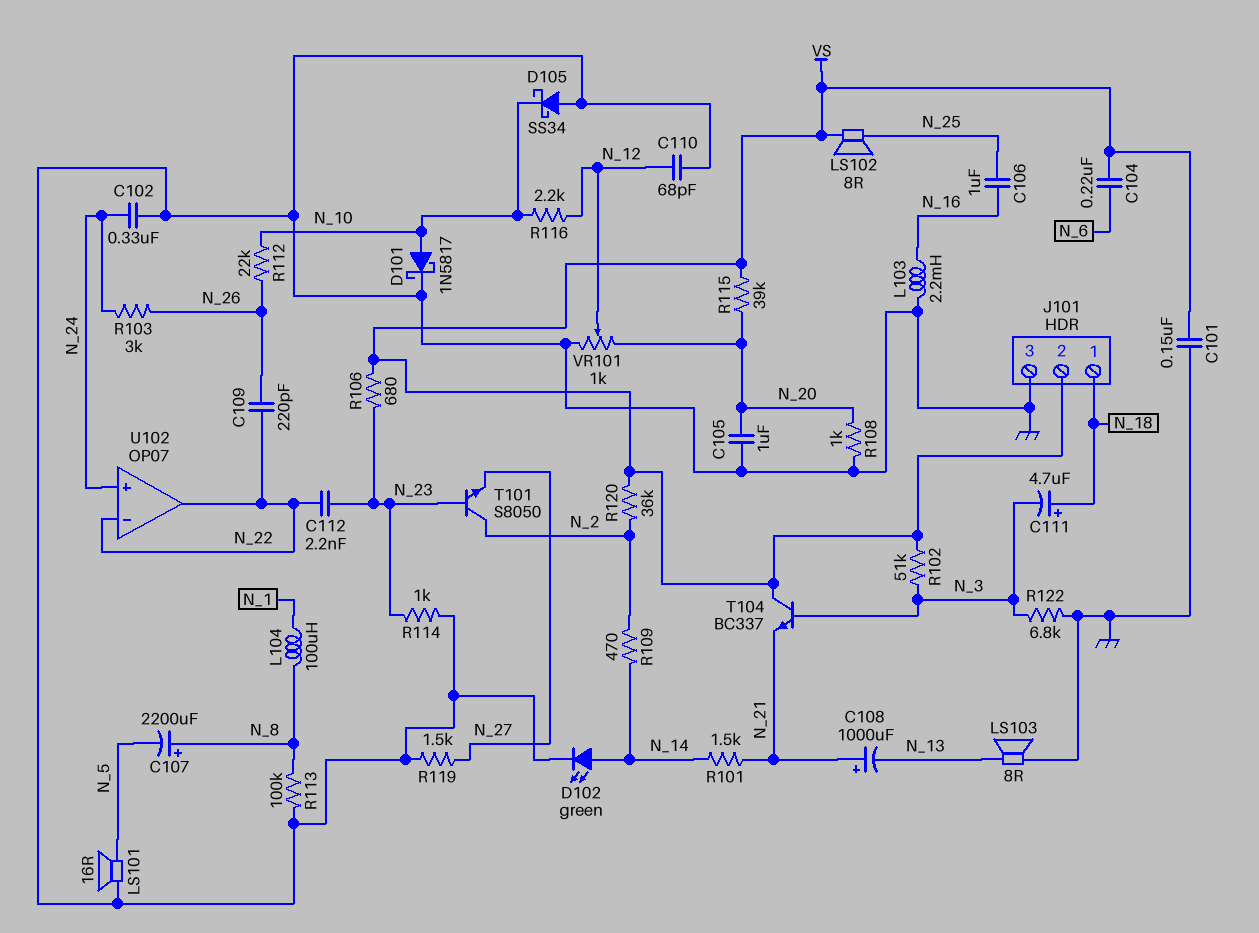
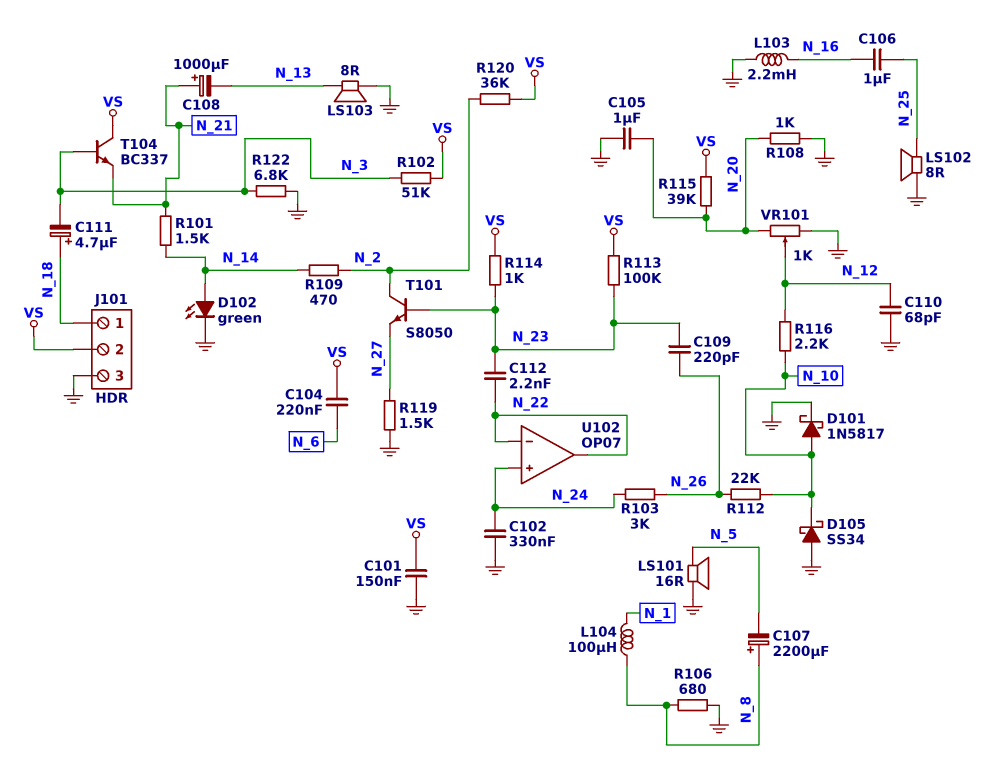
C109: 220pF (N_22, N_26) -> 220pF (N_23, N_26)
LS102: speaker 8R (N_25, VS) -> speaker 8R (GND, N_25)
R106: 680 (N_23, VS) -> 680 (GND, N_8)
R113: 100k (GND, N_8) -> 100k (N_23, VS)
R114: 1k (GND, N_23) -> 1k (N_23, VS)

